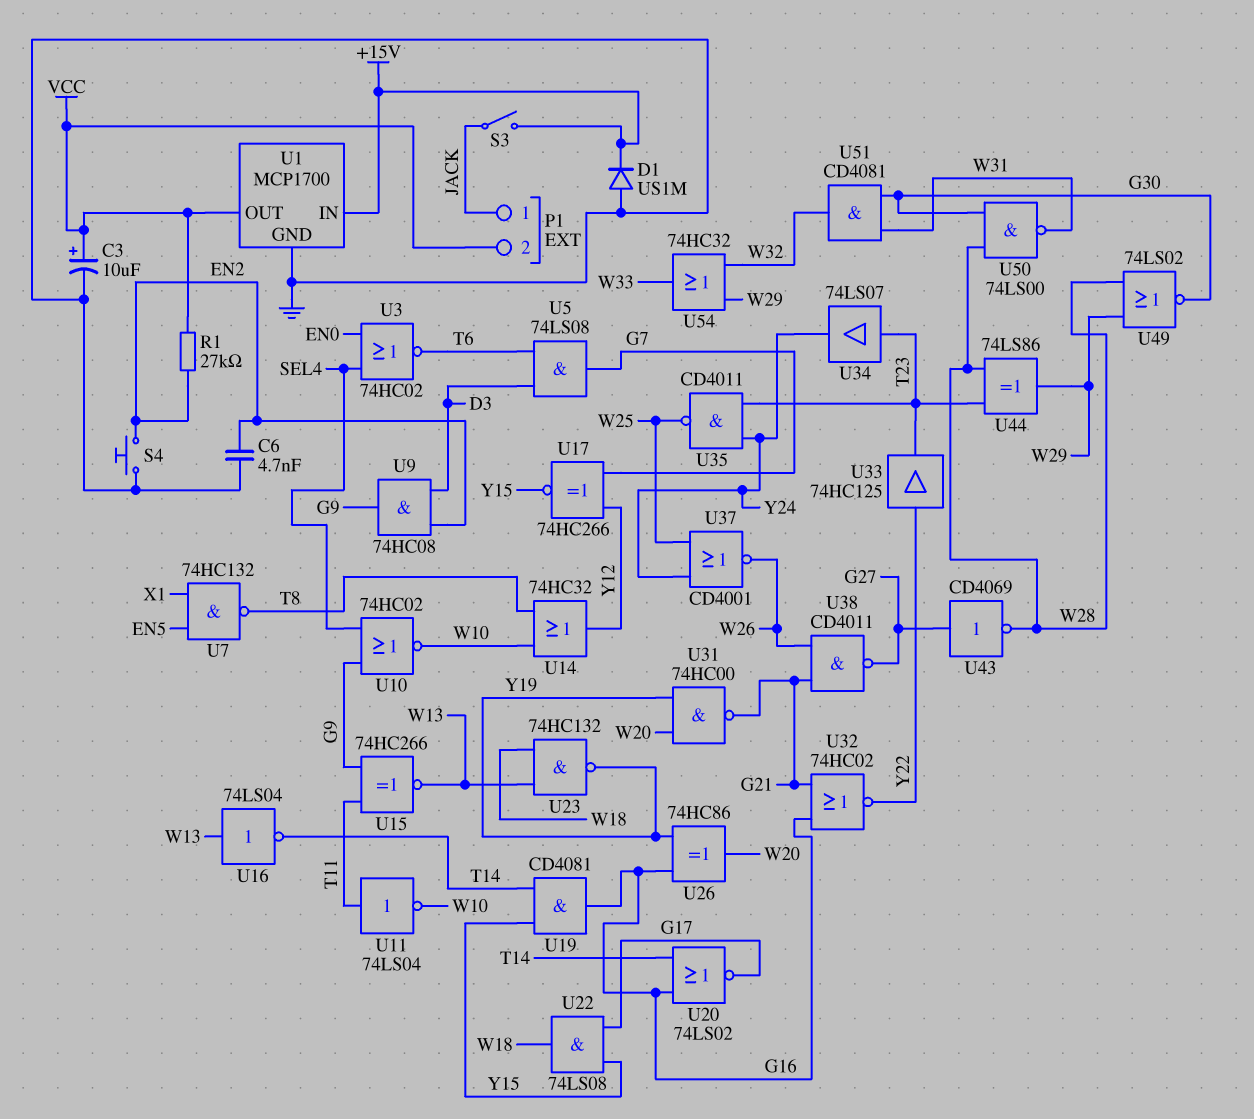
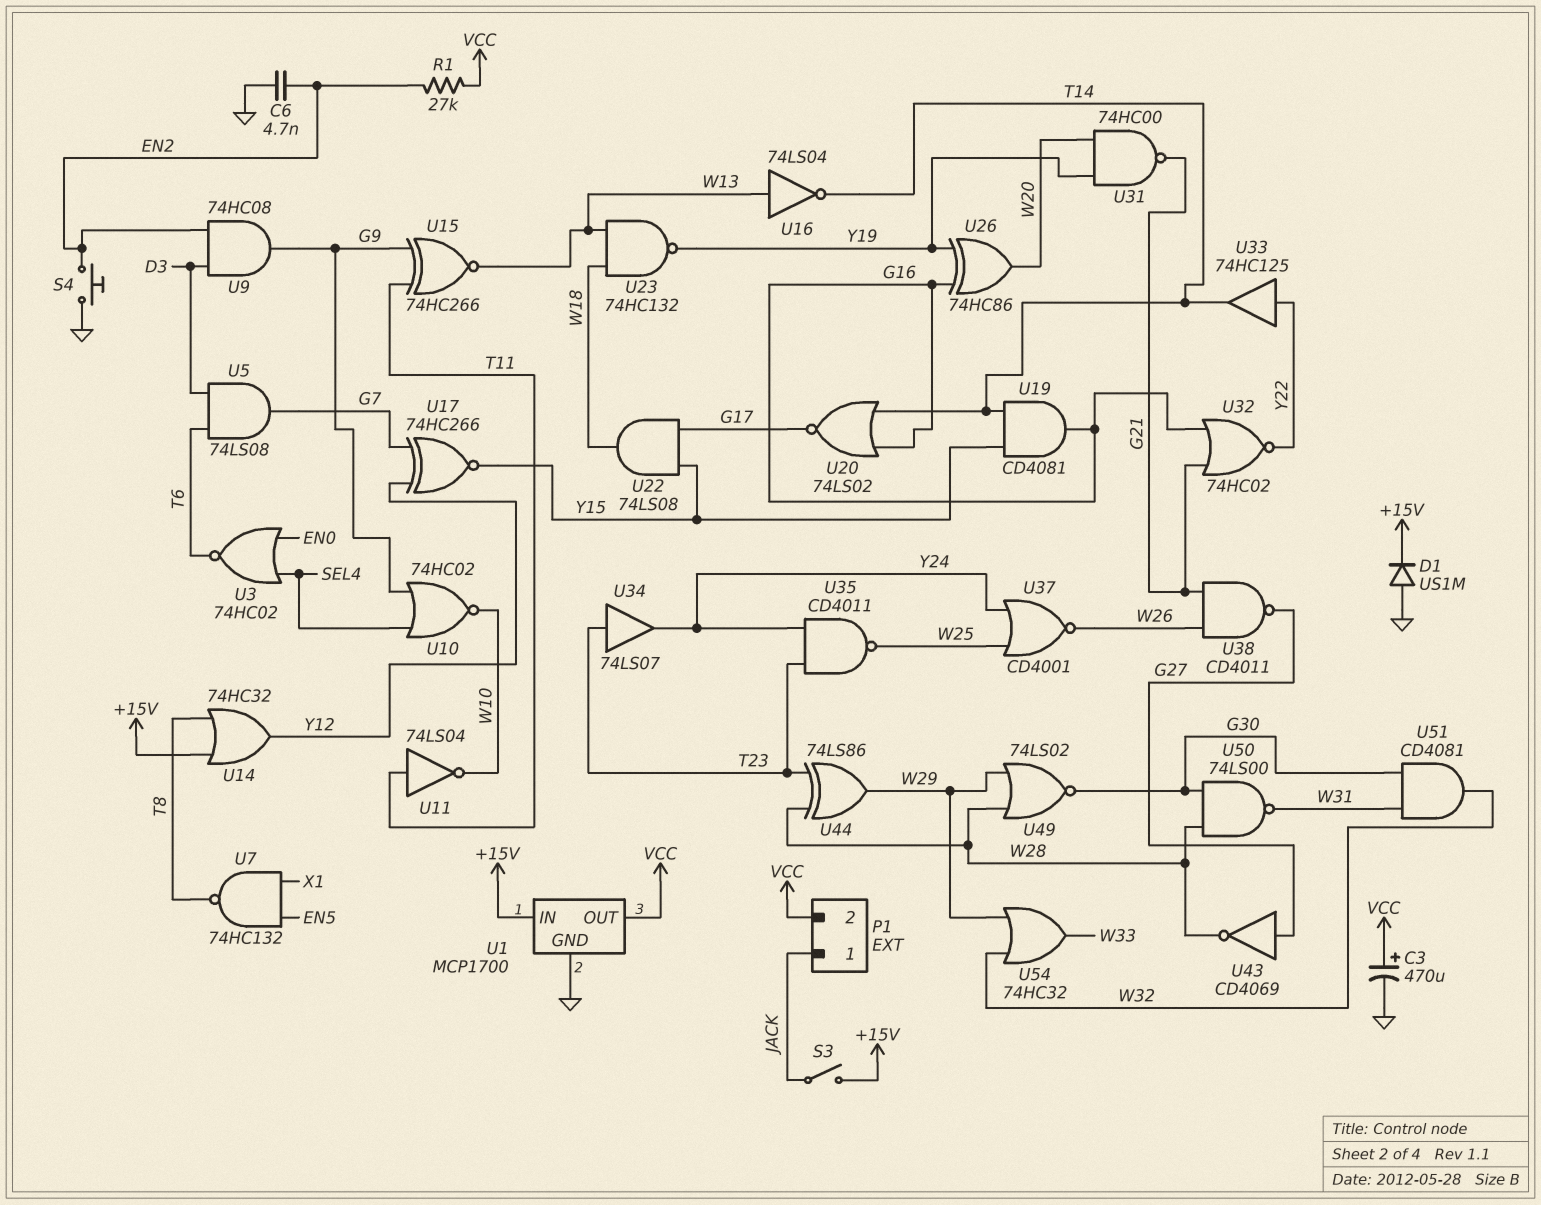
C3: 10uF (plus VCC, minus GND) -> 470uF (plus VCC, minus GND)
U14: OR 74HC32 (in T8, in W10, out Y12) -> OR 74HC32 (in +15V, in T8, out Y12)
U33: buffer 74HC125 (in Y22, out T23) -> buffer 74HC125 (in Y22, out T14)

